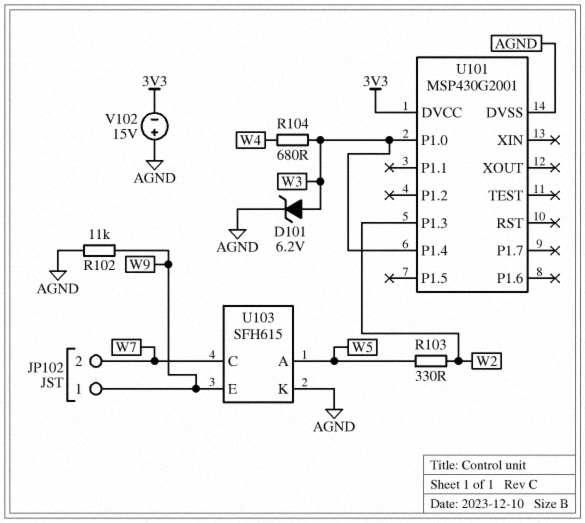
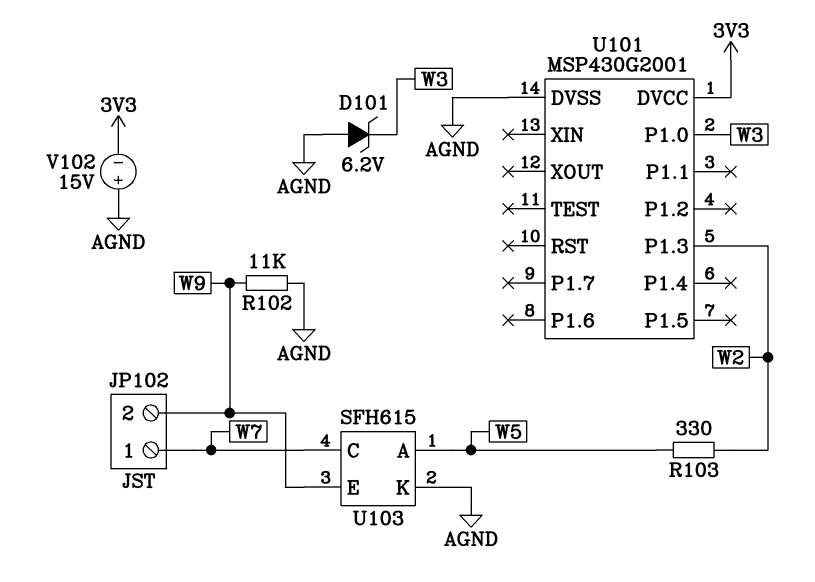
D101: zener 6.2V (A W3, K AGND) -> zener 6.2V (A AGND, K W3)
JP102 pin 1: W9 -> W7
JP102 pin 2: W7 -> W9
R104: 680 (W3, W4) -> none
U101 pin P1.4: W3 -> none

